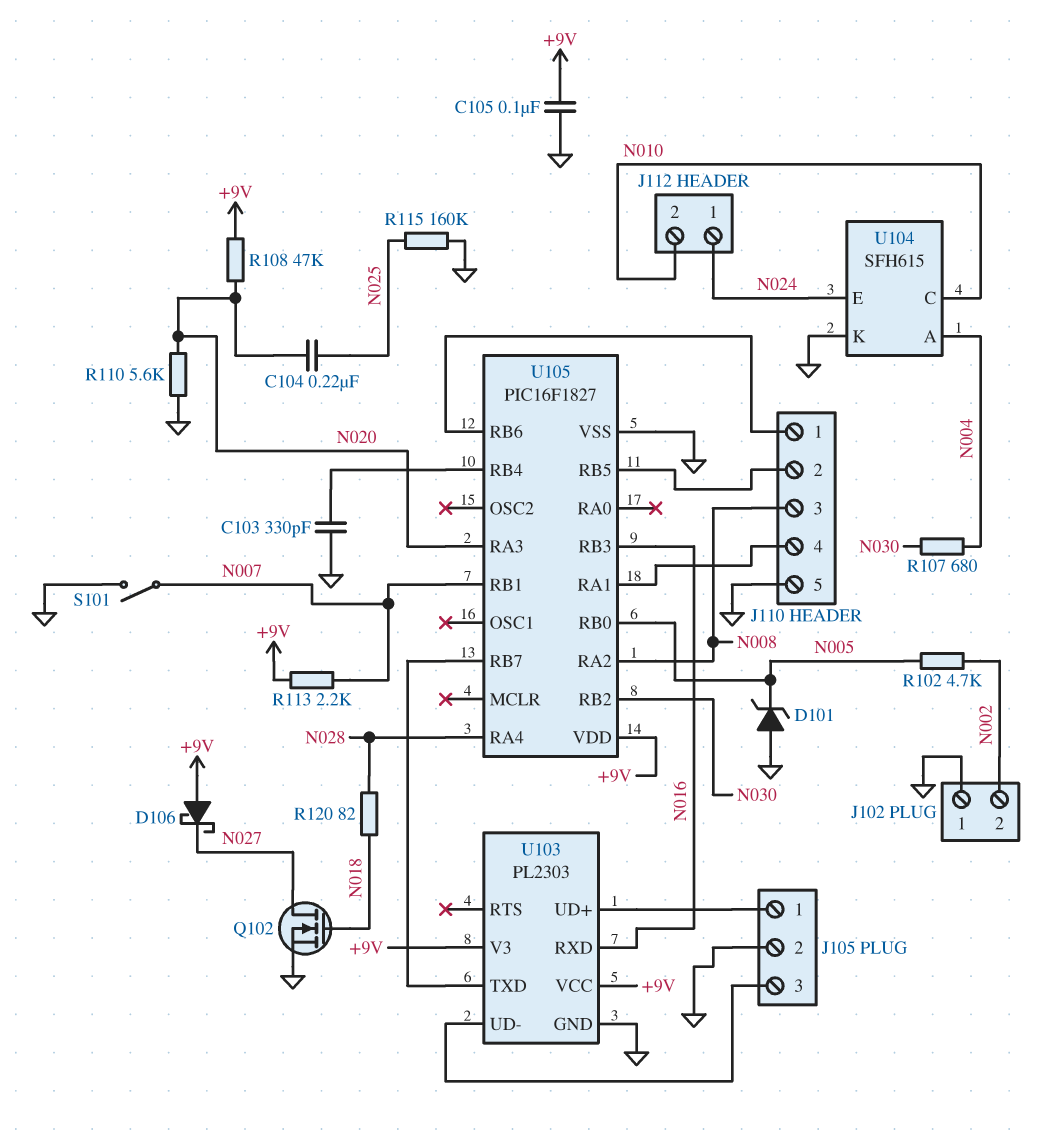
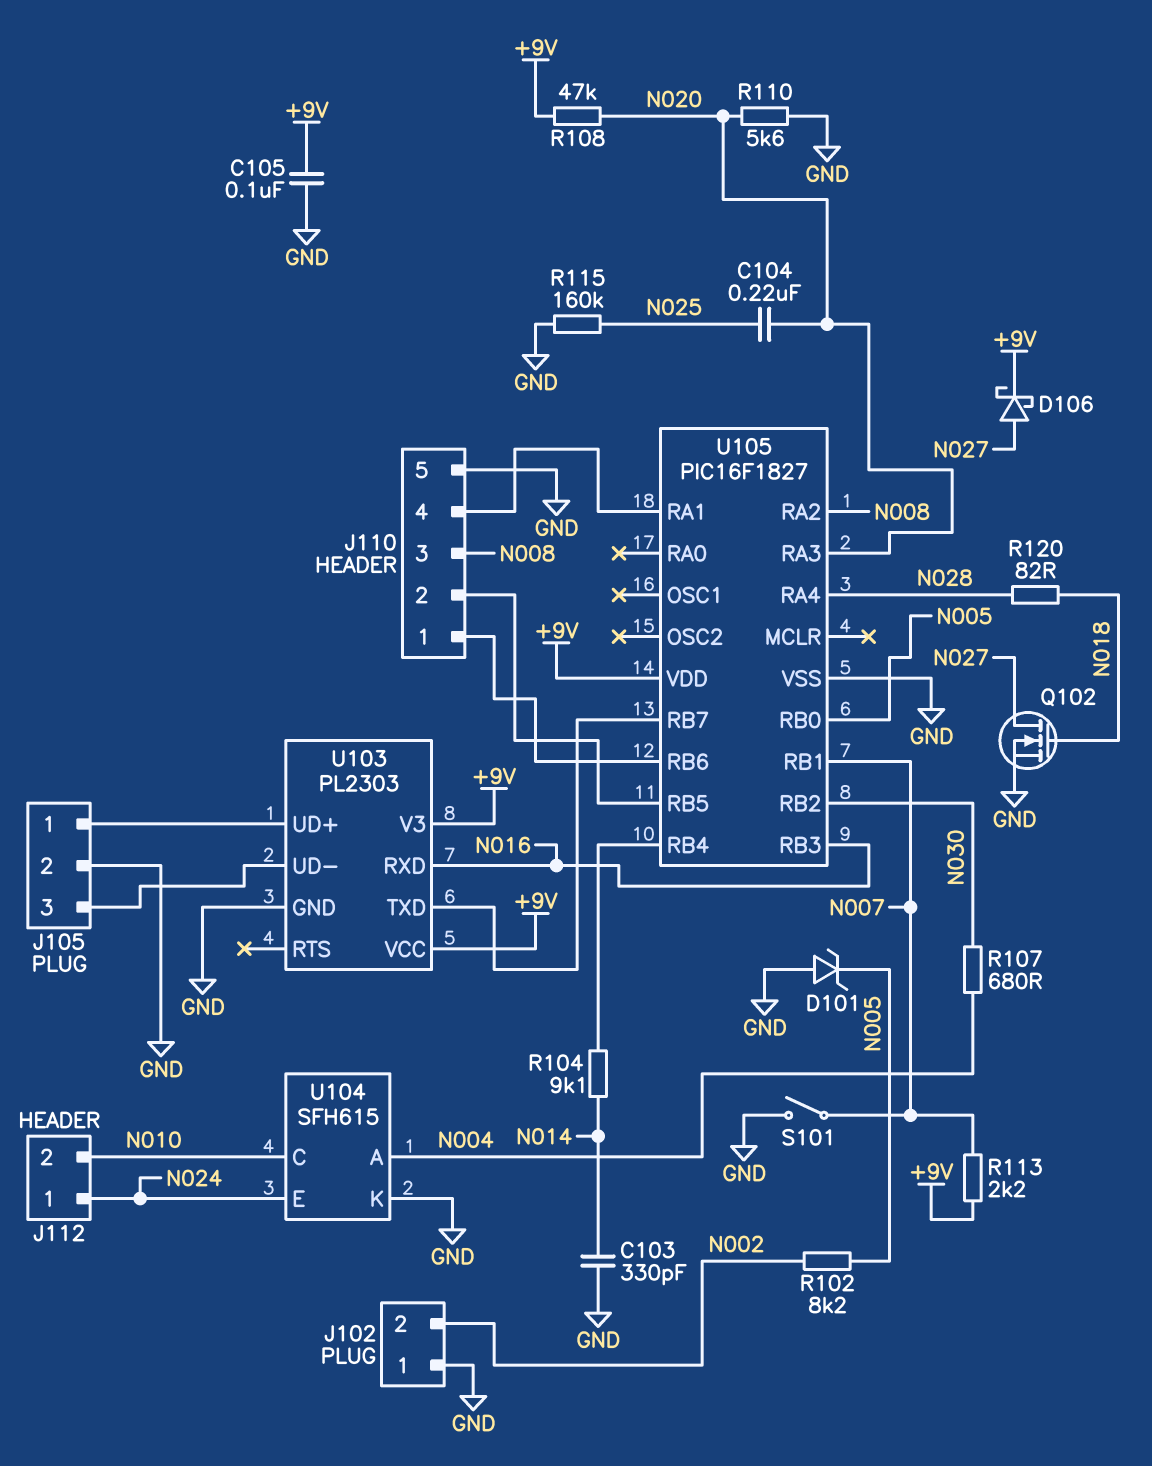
C103: 330pF (GND, U105/RB4) -> 330pF (GND, N014)
D106: schottky (A +9V, K N027) -> schottky (A N027, K +9V)
R102: 4.7k (N002, N005) -> 8.2k (N002, N005)
R104: none -> 9.1k (N014, U105/RB4)

